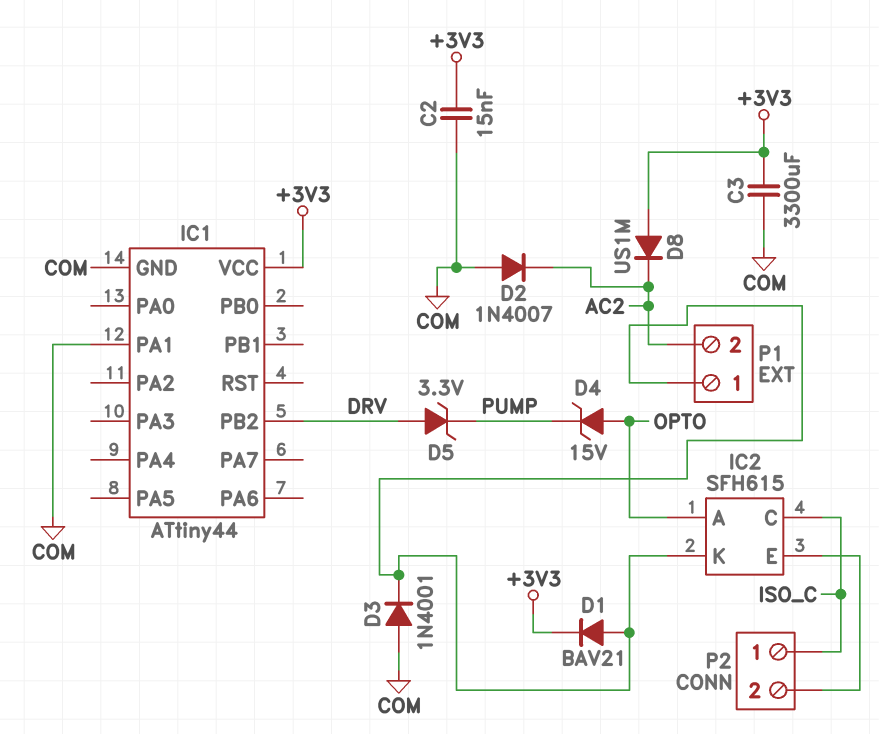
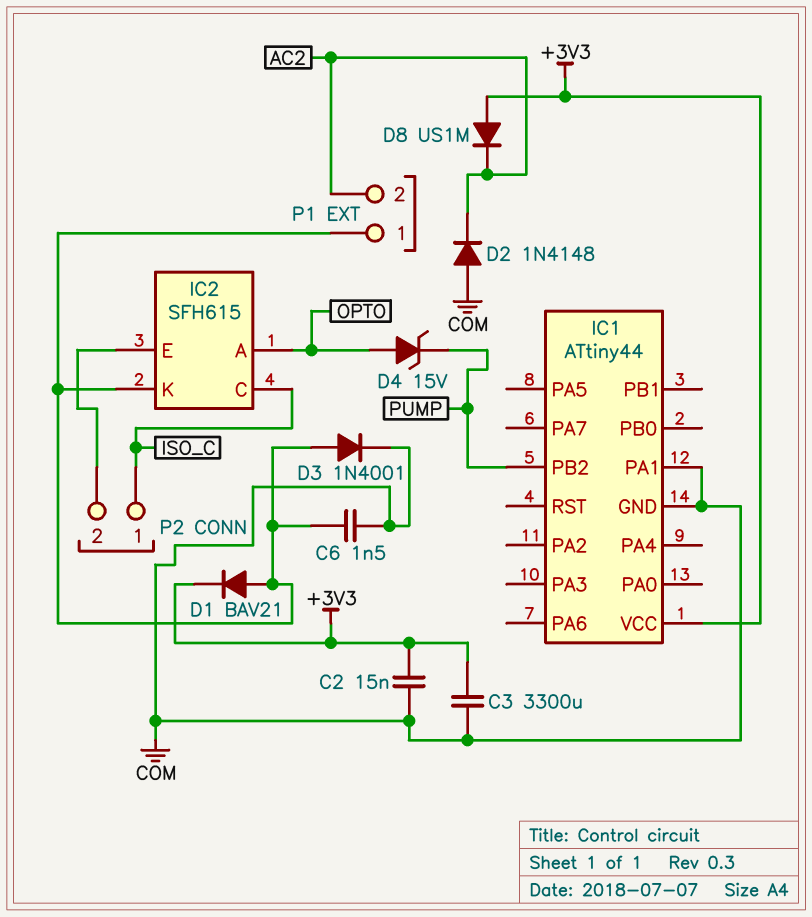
C6: none -> 1.5nF (COM, IC2/K)
D2: diode 1N4007 (A COM, K AC2) -> diode 1N4148 (A COM, K AC2)
D3: diode 1N4001 (A COM, K IC2/K) -> diode 1N4001 (A IC2/K, K COM)
D5: zener 3.3V (A DRV, K PUMP) -> none
IC1 pin PB2: DRV -> PUMP

